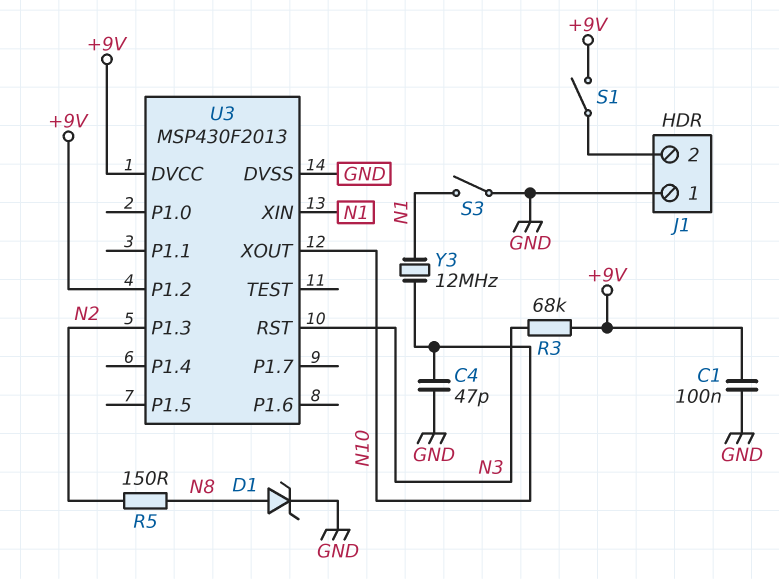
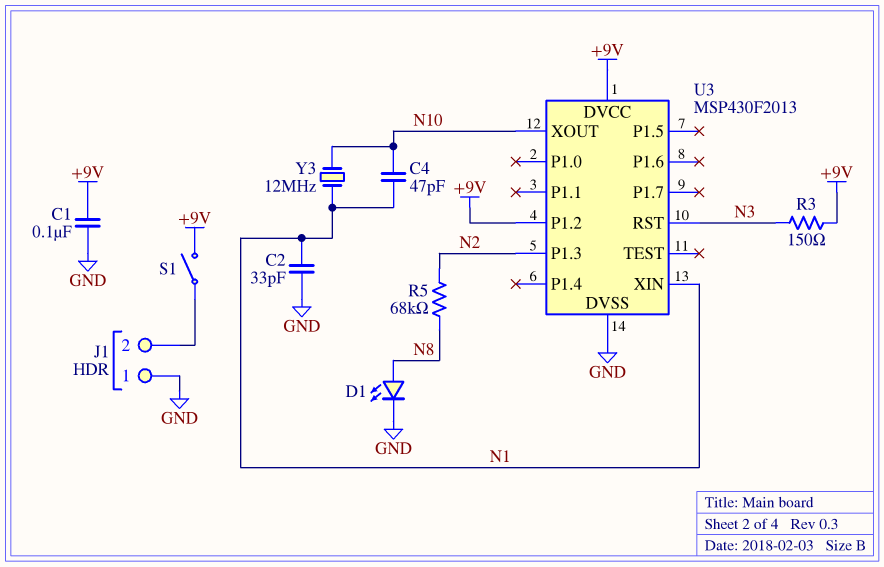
C2: none -> 33pF (GND, N1)
C4: 47pF (GND, N10) -> 47pF (N1, N10)
D1: zener (A N8, K GND) -> LED (A N8, K GND)
R3: 68k (+9V, N3) -> 150 (+9V, N3)
R5: 150 (N2, N8) -> 68k (N2, N8)
S3: switch (GND, N1) -> none

